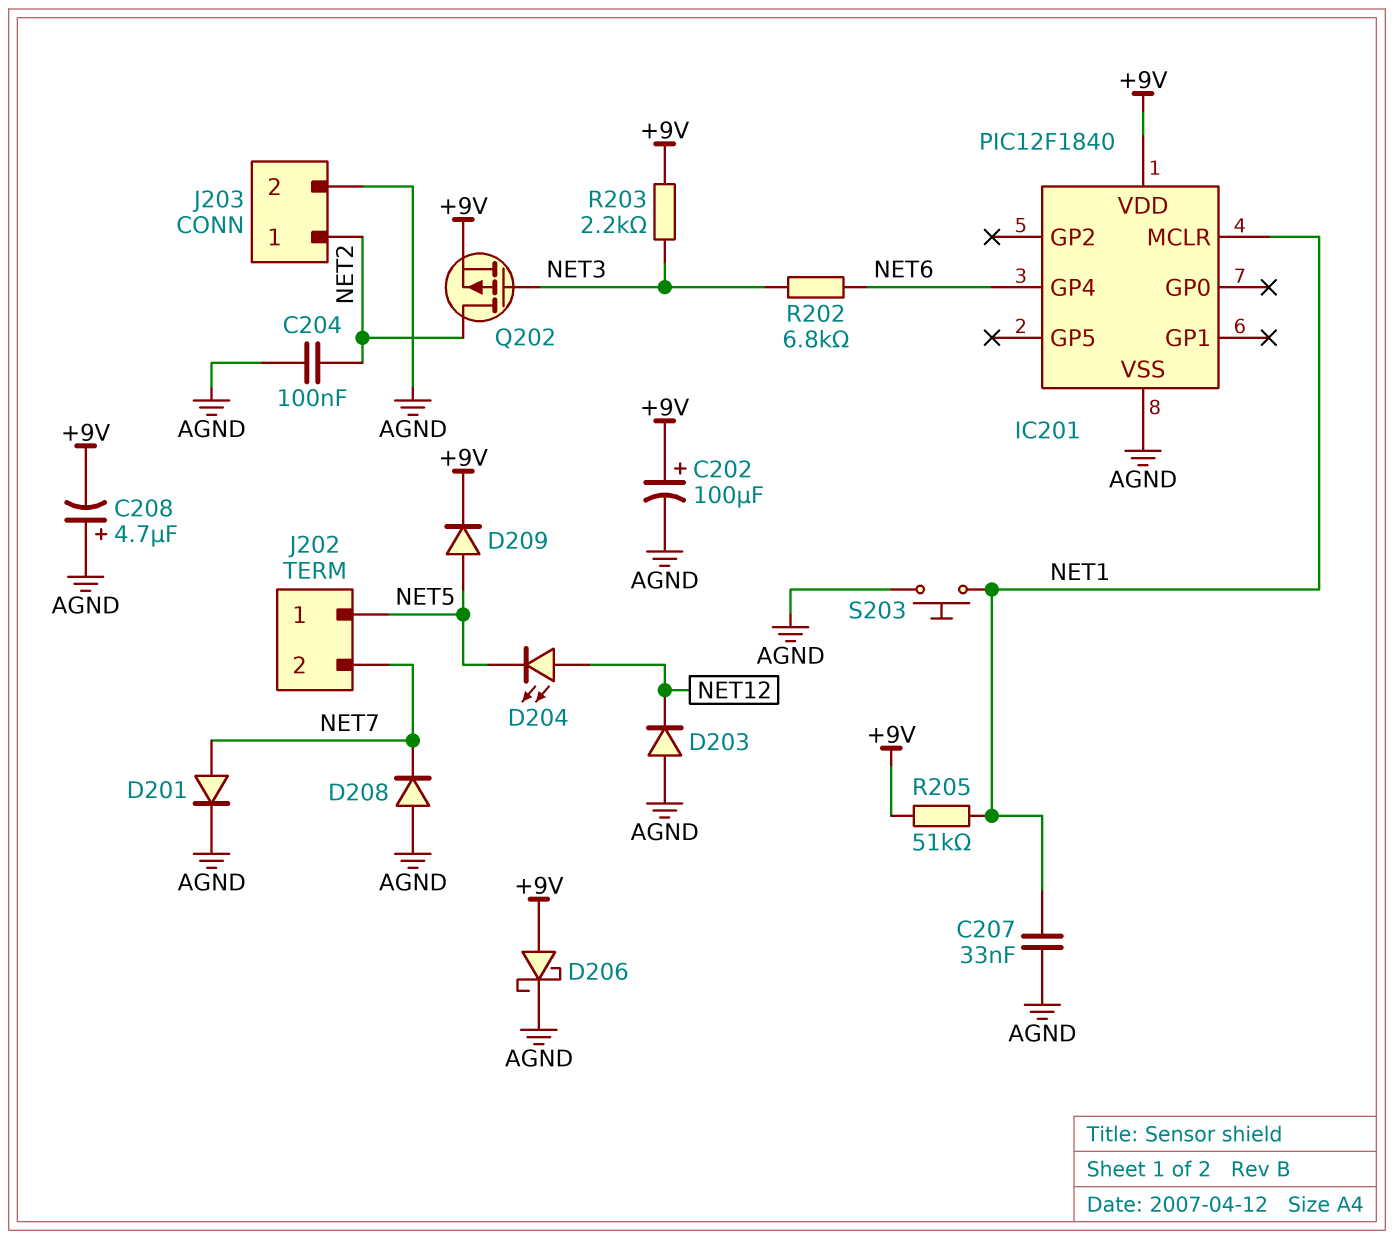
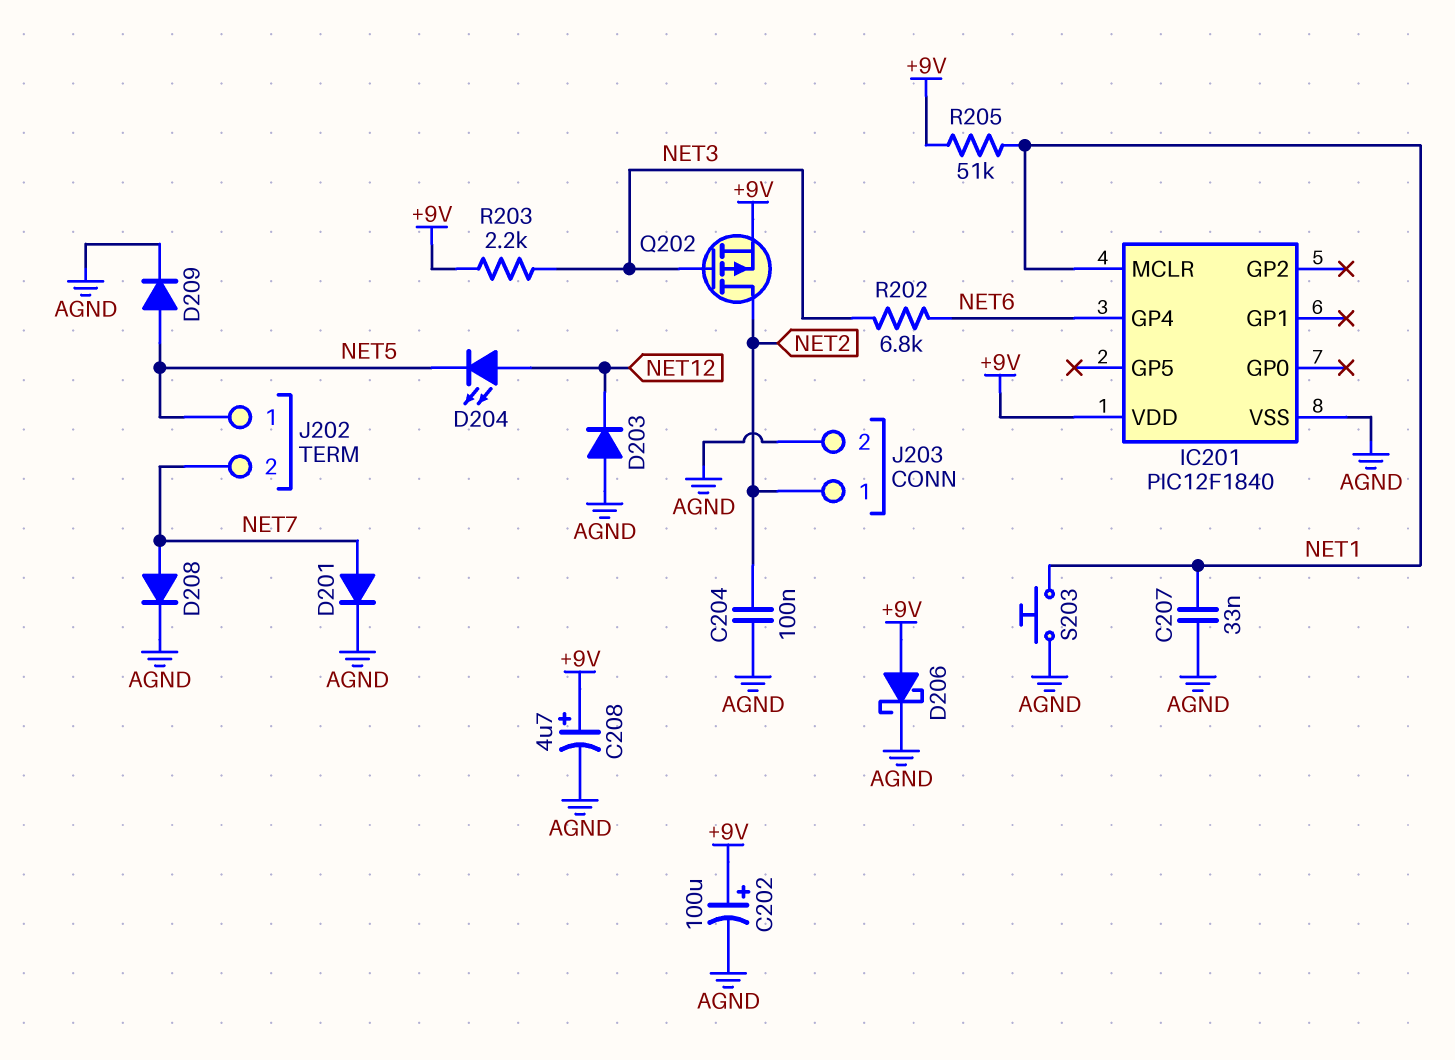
C208: 4.7uF (plus AGND, minus +9V) -> 4.7uF (plus +9V, minus AGND)
D208: diode (A AGND, K NET7) -> diode (A NET7, K AGND)
D209: diode (A NET5, K +9V) -> diode (A NET5, K AGND)

